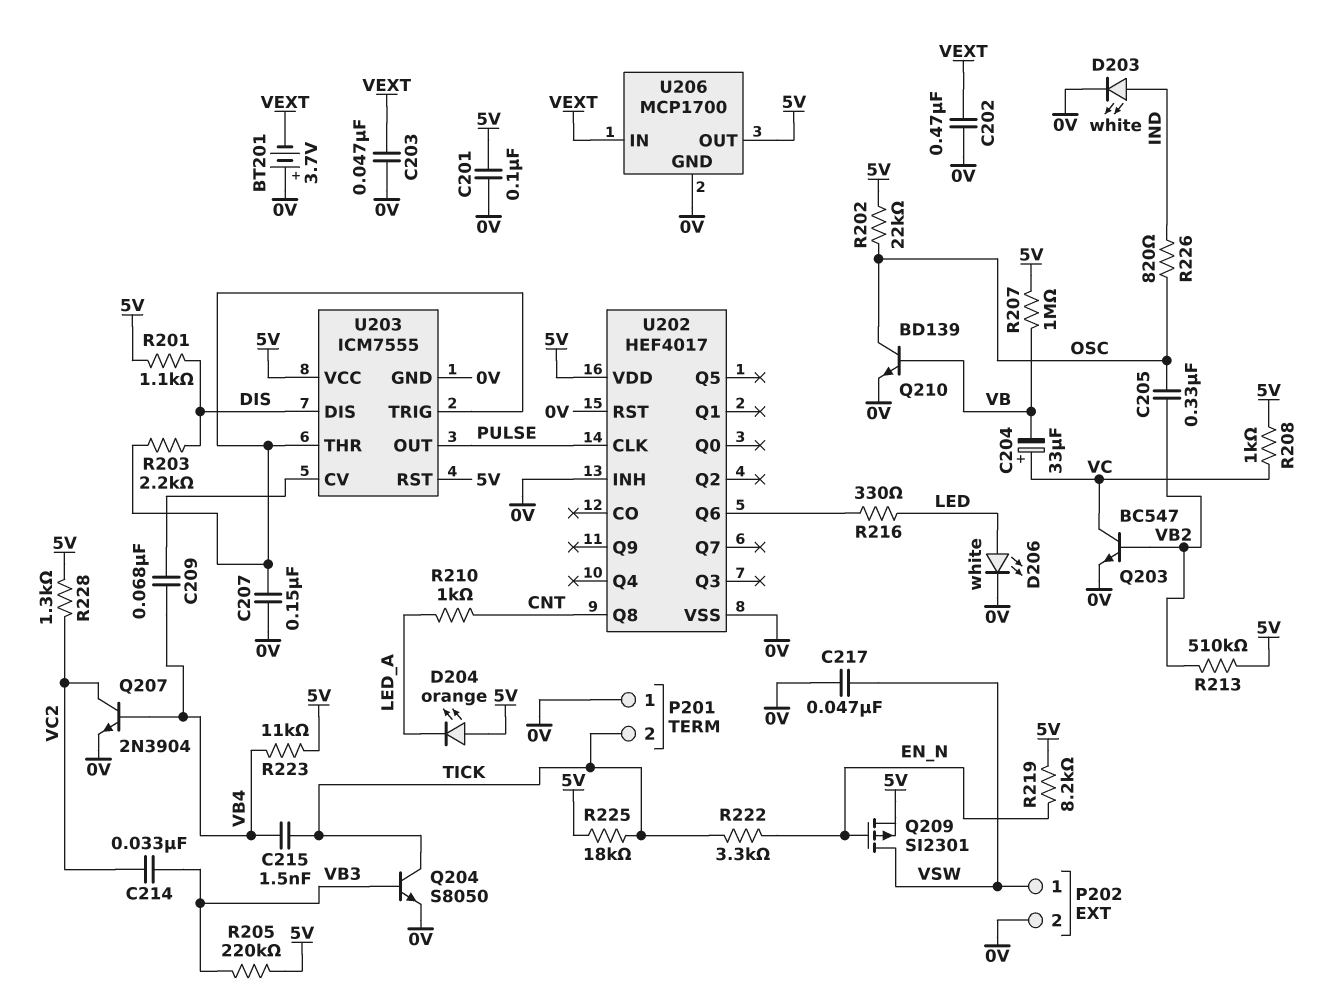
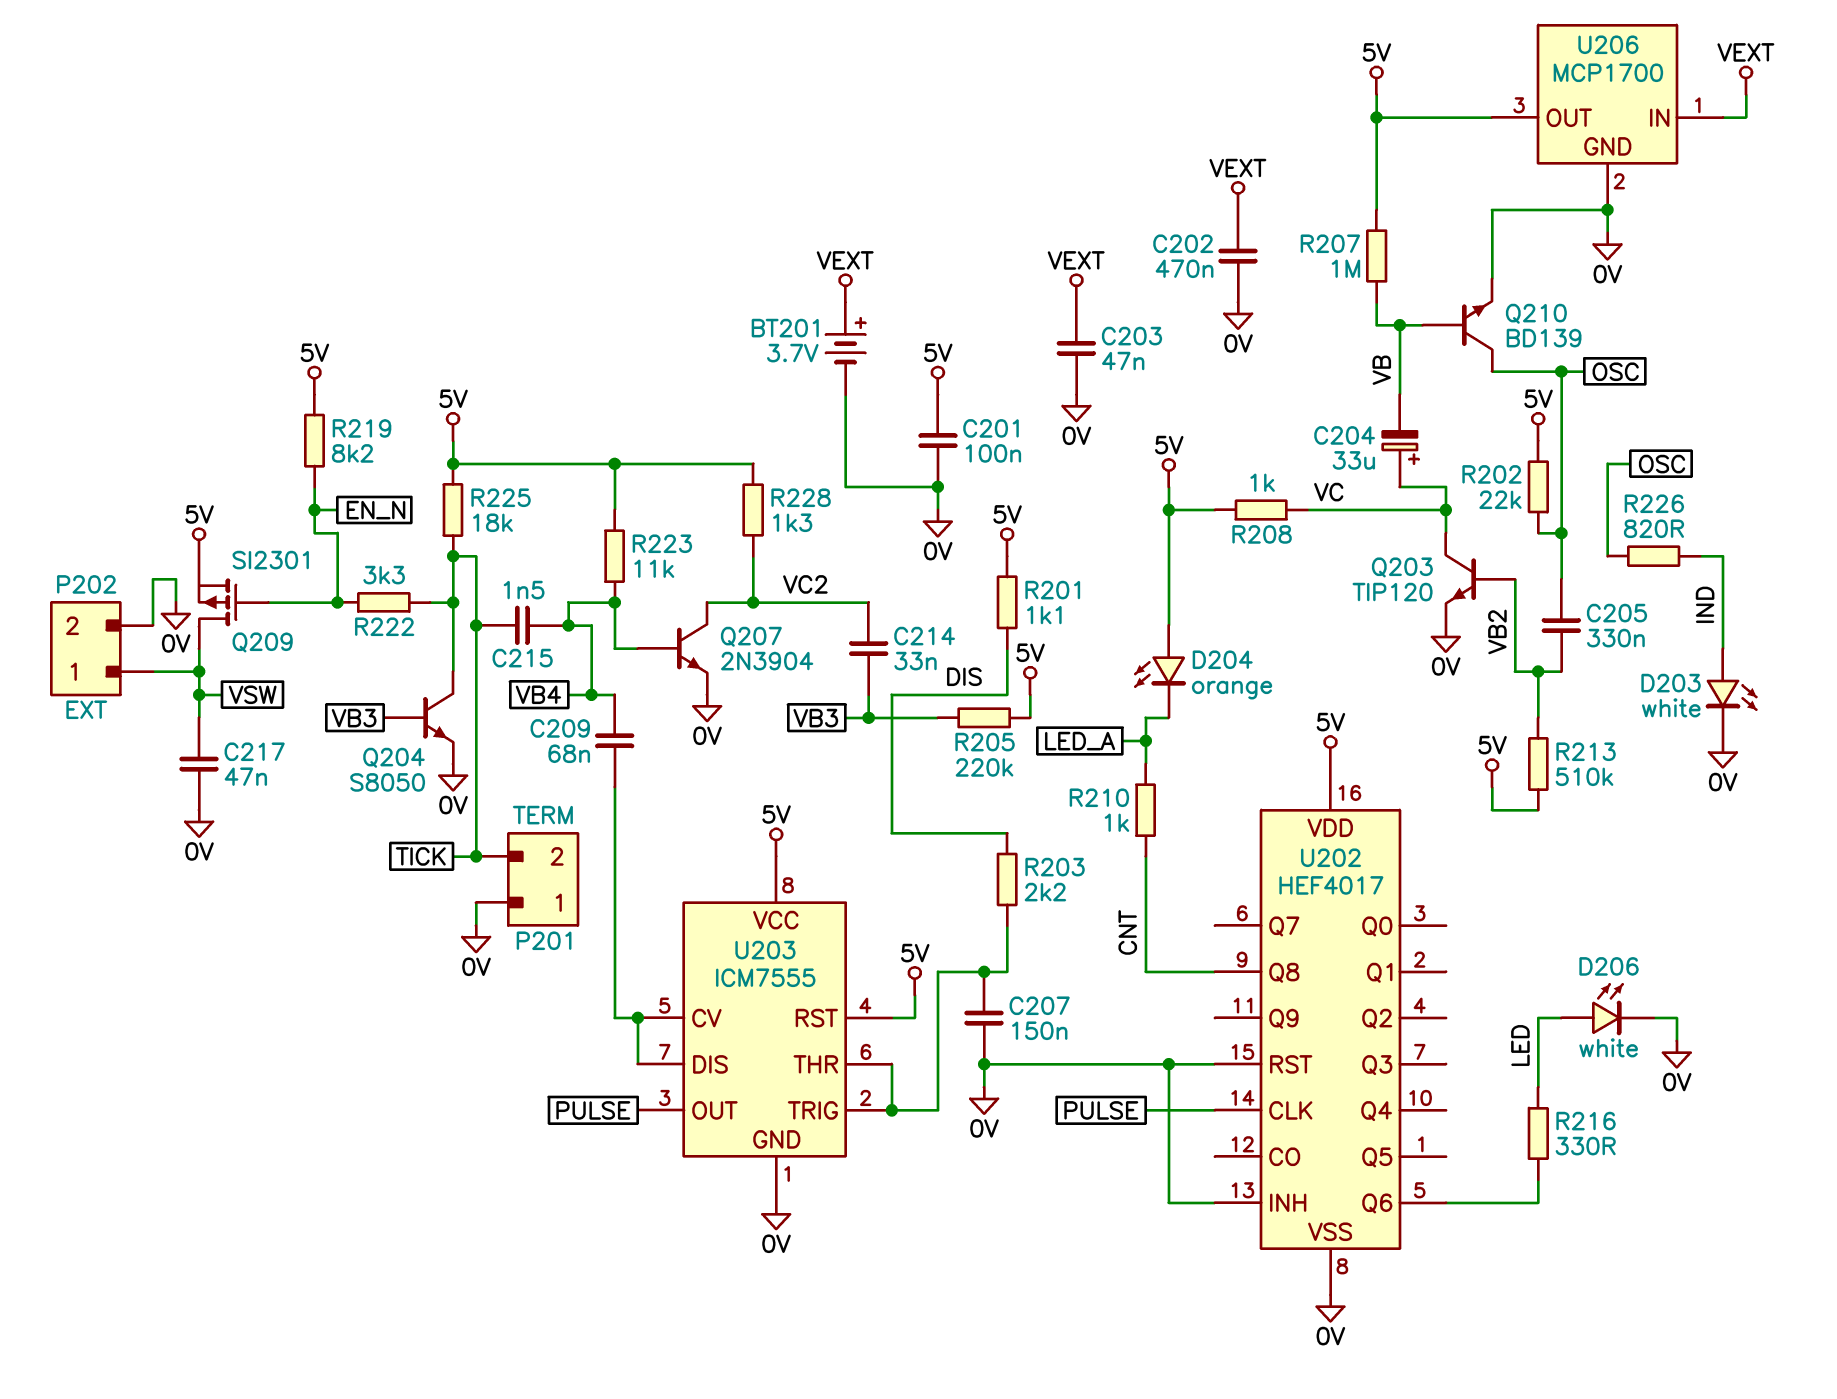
BT201: 3.7V (plus 0V, minus VEXT) -> 3.7V (plus VEXT, minus 0V)
Q203: NPN BC547 (B VB2, C VC, E 0V) -> NPN TIP120 (B VB2, C VC, E 0V)
U203 pin DIS: DIS -> U203/CV

